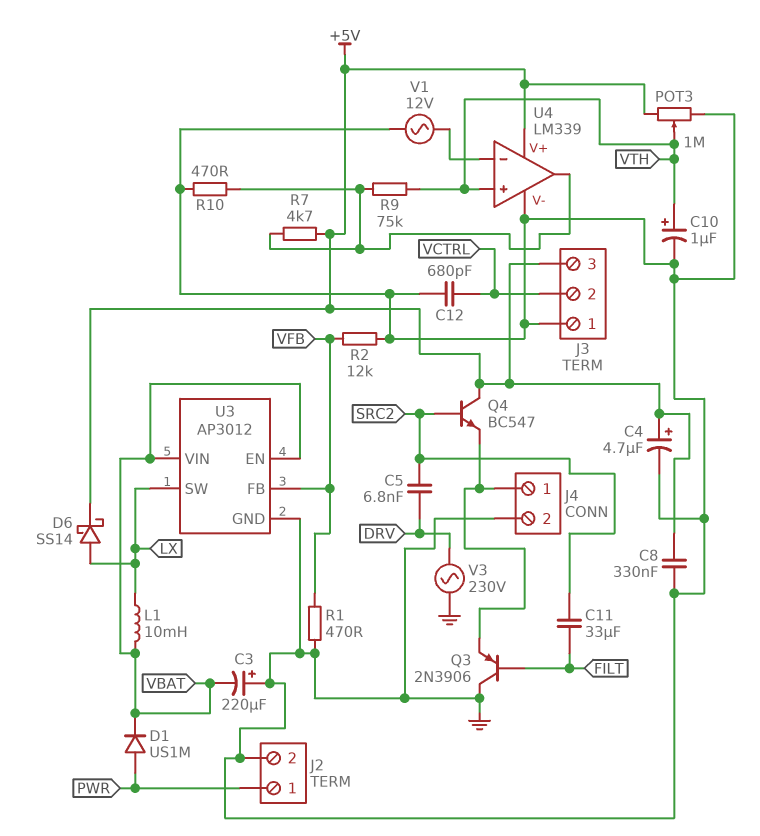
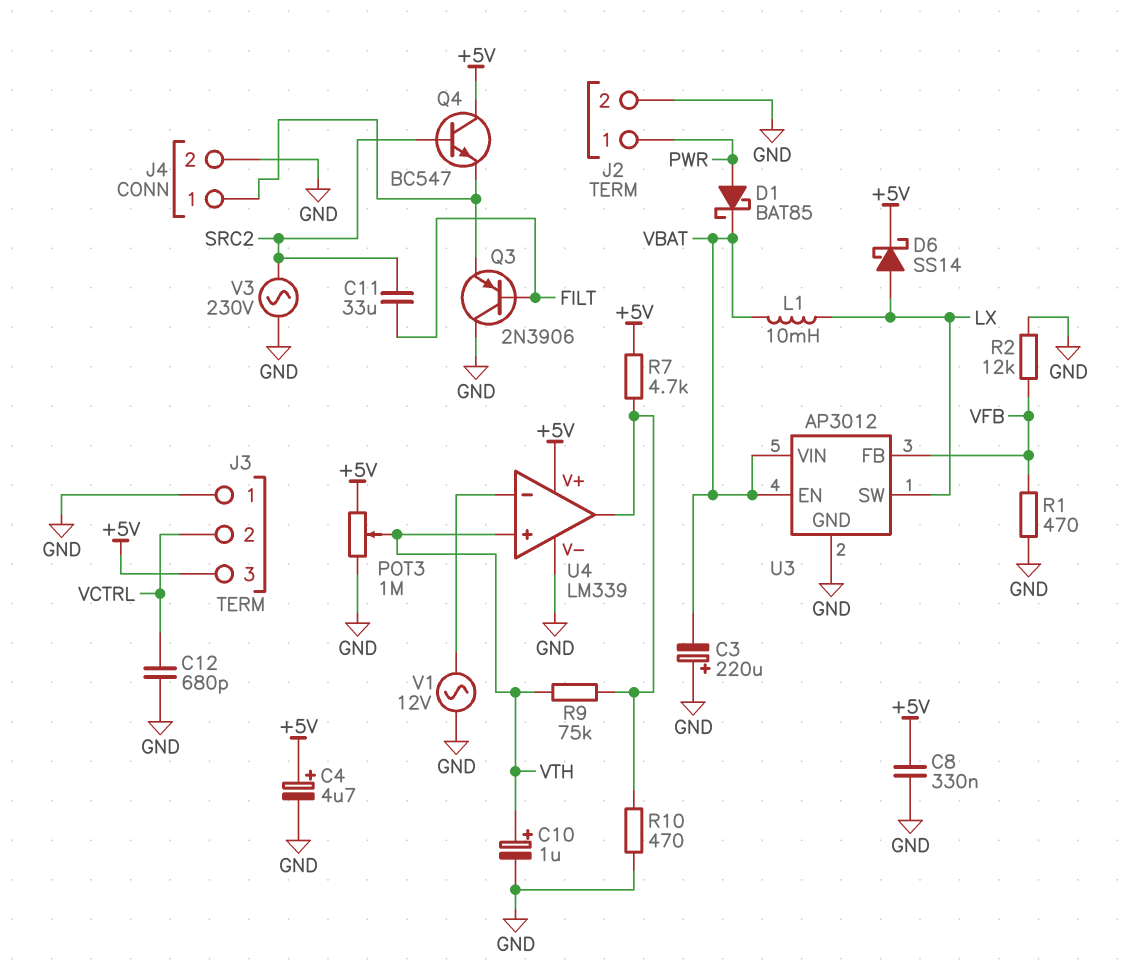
C5: 6.8nF (DRV, SRC2) -> none
D1: diode US1M (A PWR, K VBAT) -> schottky BAT85 (A PWR, K VBAT)
V3: AC 230V (DRV, GND) -> AC 230V (GND, SRC2)

